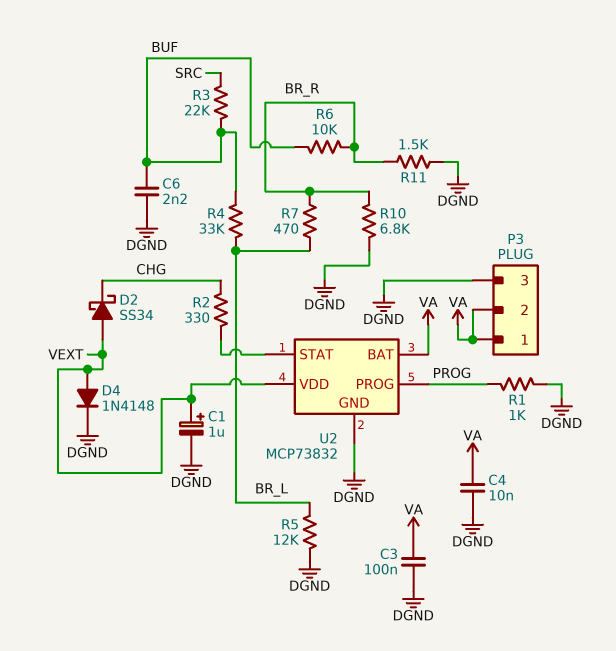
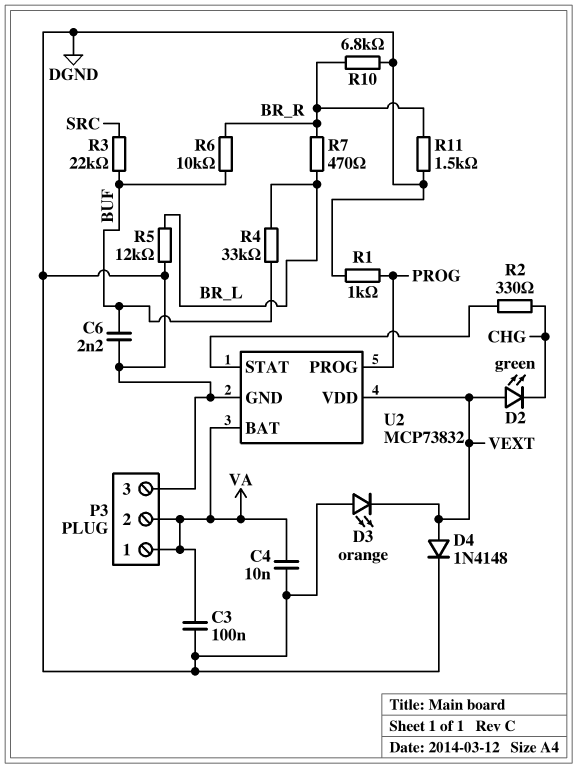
C1: 1uF (plus VEXT, minus DGND) -> none
D2: schottky SS34 (A VEXT, K CHG) -> LED green (A VEXT, K CHG)
D3: none -> LED orange (A DGND, K VEXT)

